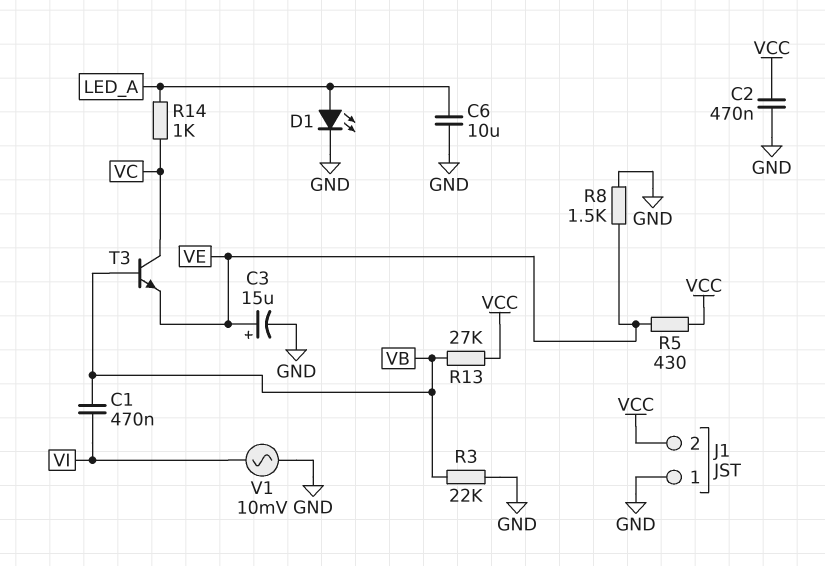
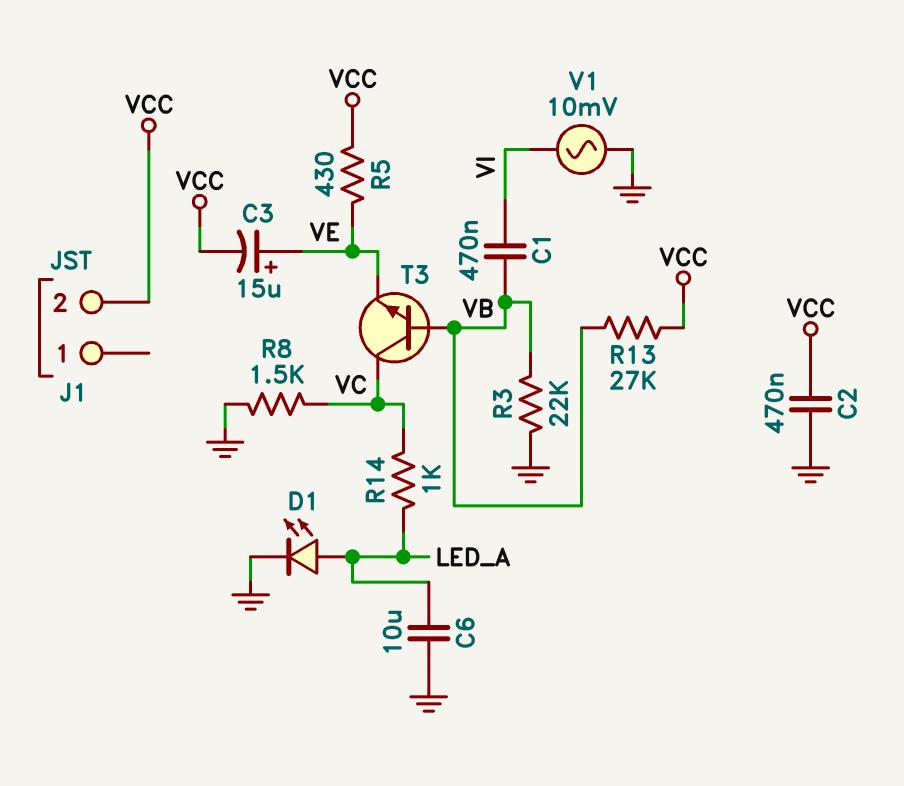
C3: 15uF (plus VE, minus GND) -> 15uF (plus VE, minus VCC)
J1 pin 1: GND -> none
R8: 1.5k (GND, VE) -> 1.5k (GND, VC)

